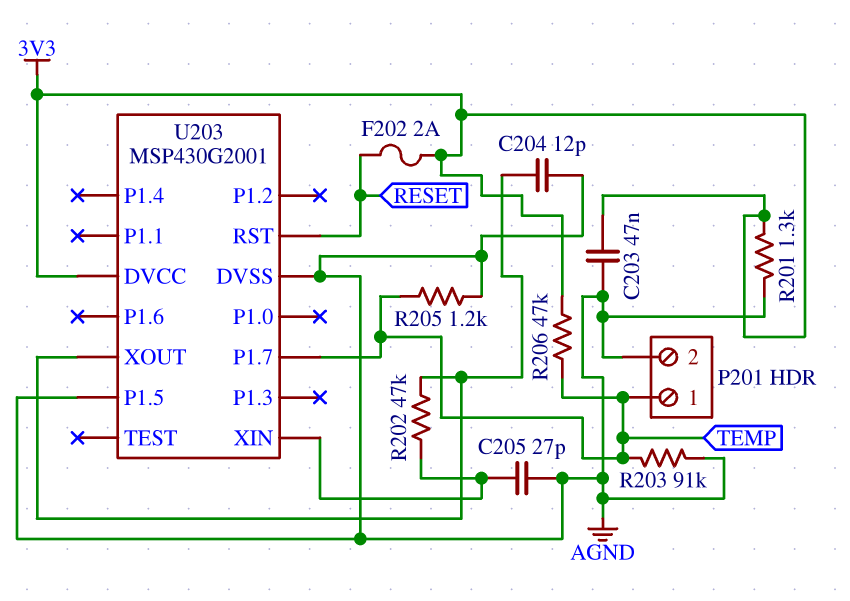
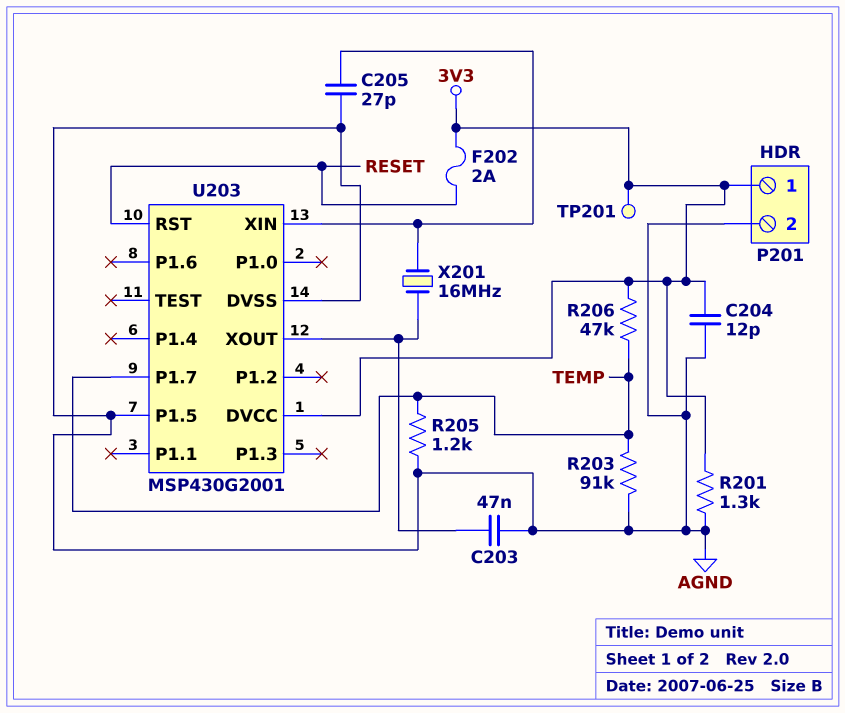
C203: 47nF (3V3, AGND) -> 47nF (AGND, U203/XOUT)
C204: 12pF (AGND, U203/XOUT) -> 12pF (3V3, AGND)
P201 pin 1: TEMP -> 3V3
R202: 47k (U203/XIN, U203/XOUT) -> none
TP201: none -> test point (3V3)
X201: none -> 16MHz (U203/XIN, U203/XOUT)

